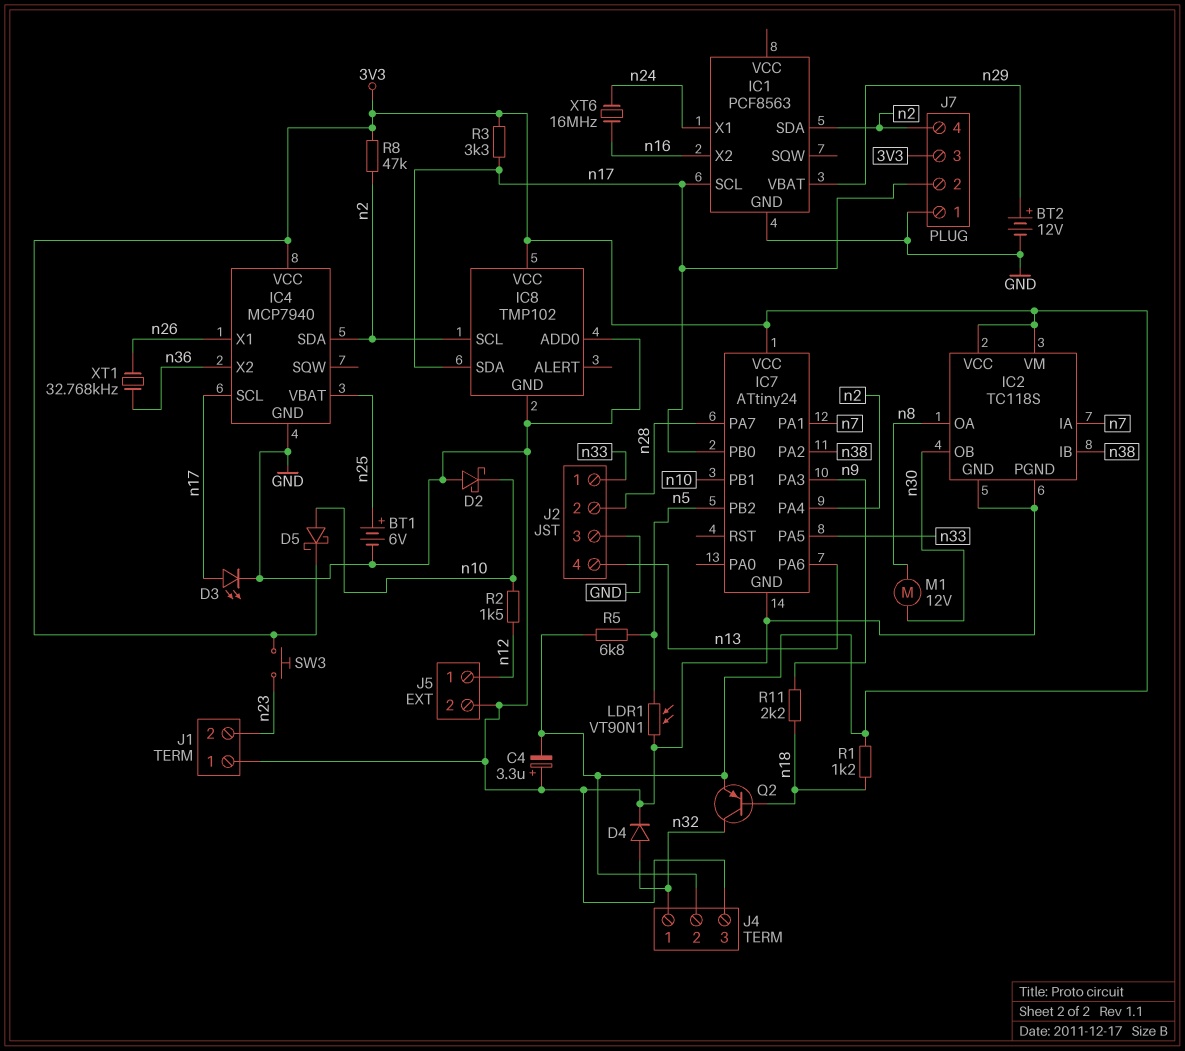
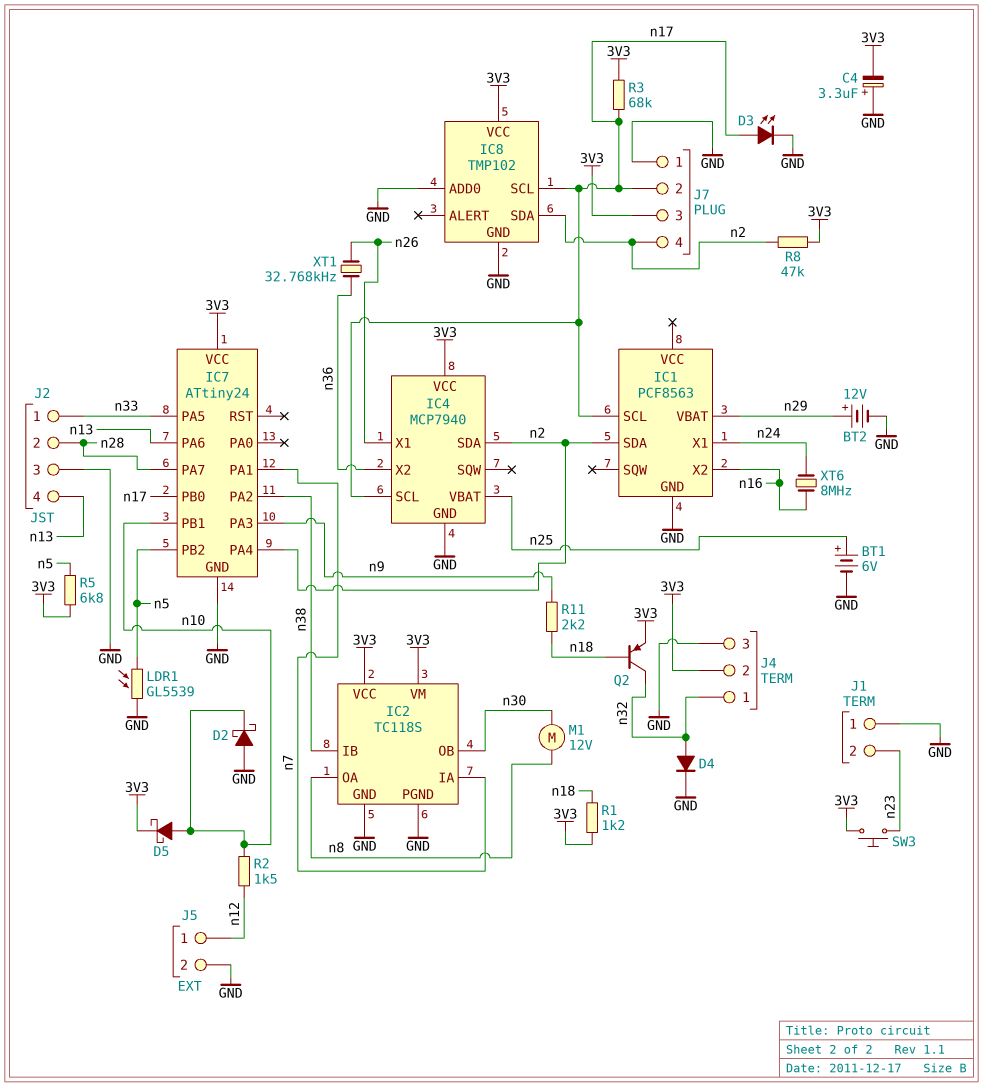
IC8 pin SCL: n2 -> n17
IC8 pin SDA: n17 -> n2
LDR1: VT90N1 (GND, n5) -> GL5539 (GND, n5)
R3: 3.3k (3V3, n17) -> 68k (3V3, n17)
XT6: 16MHz (n16, n24) -> 8MHz (n16, n24)

